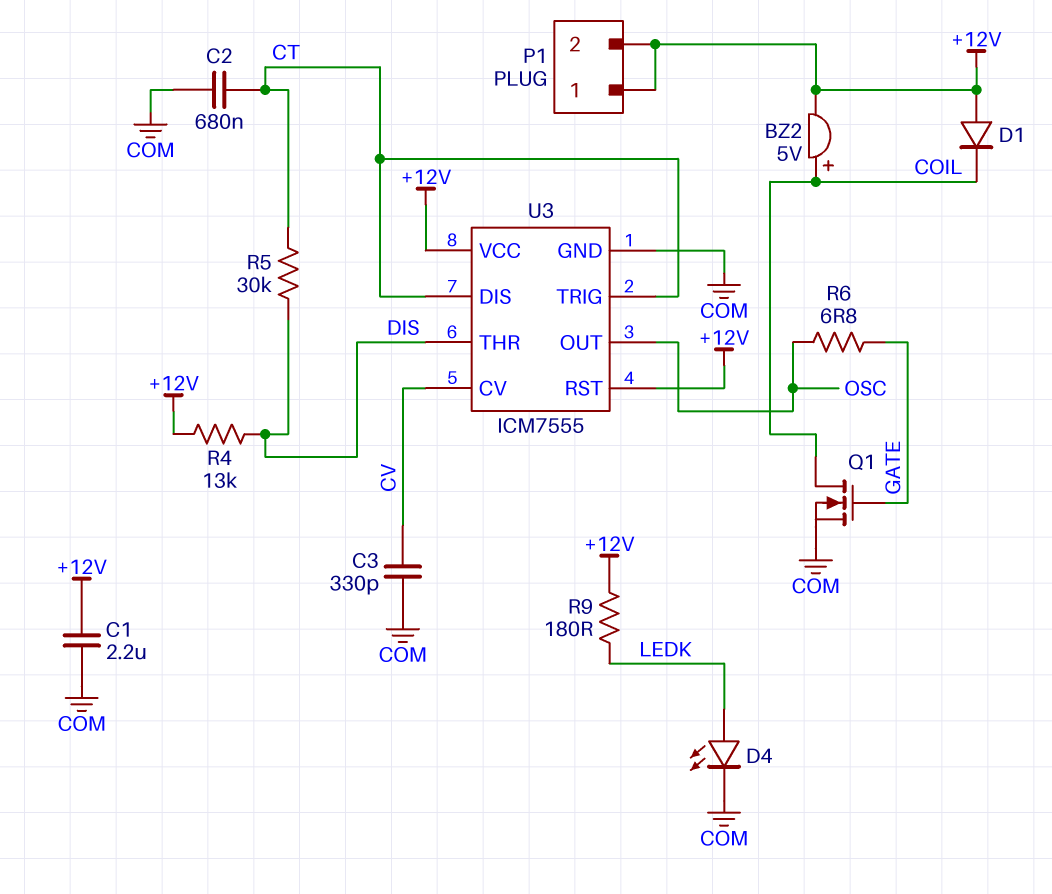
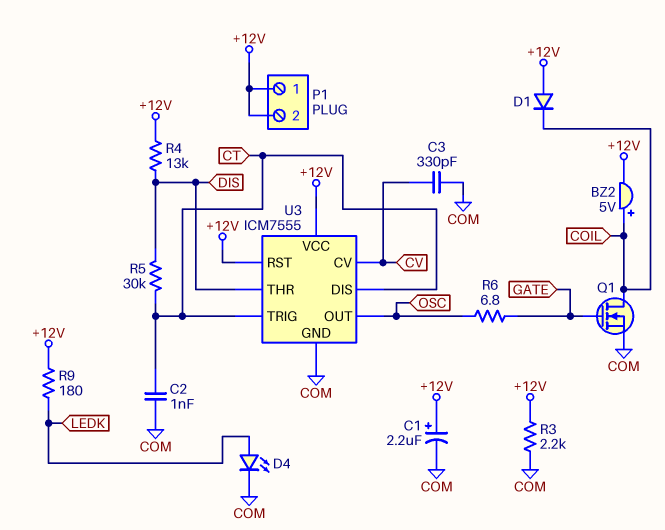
C1: 2.2uF (+12V, COM) -> 2.2uF (plus +12V, minus COM)
C2: 680nF (COM, CT) -> 1nF (COM, CT)
R3: none -> 2.2k (+12V, COM)

